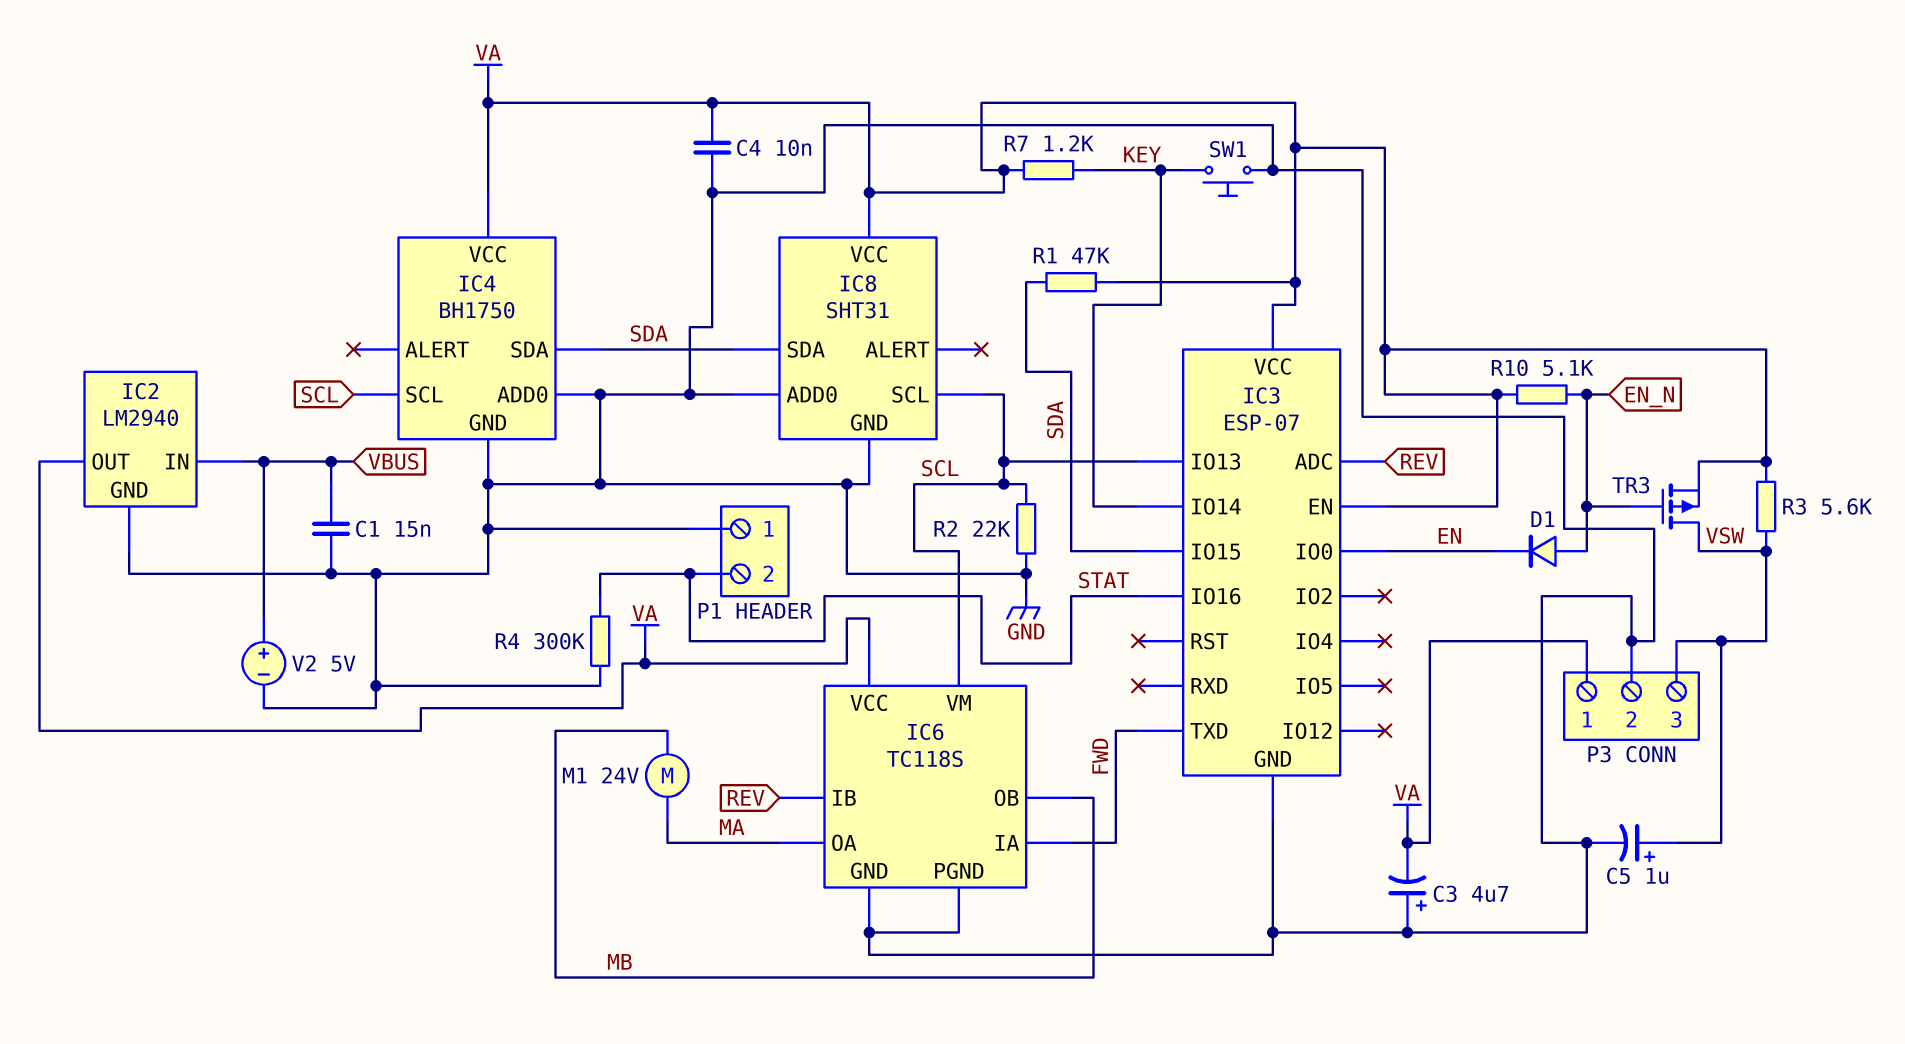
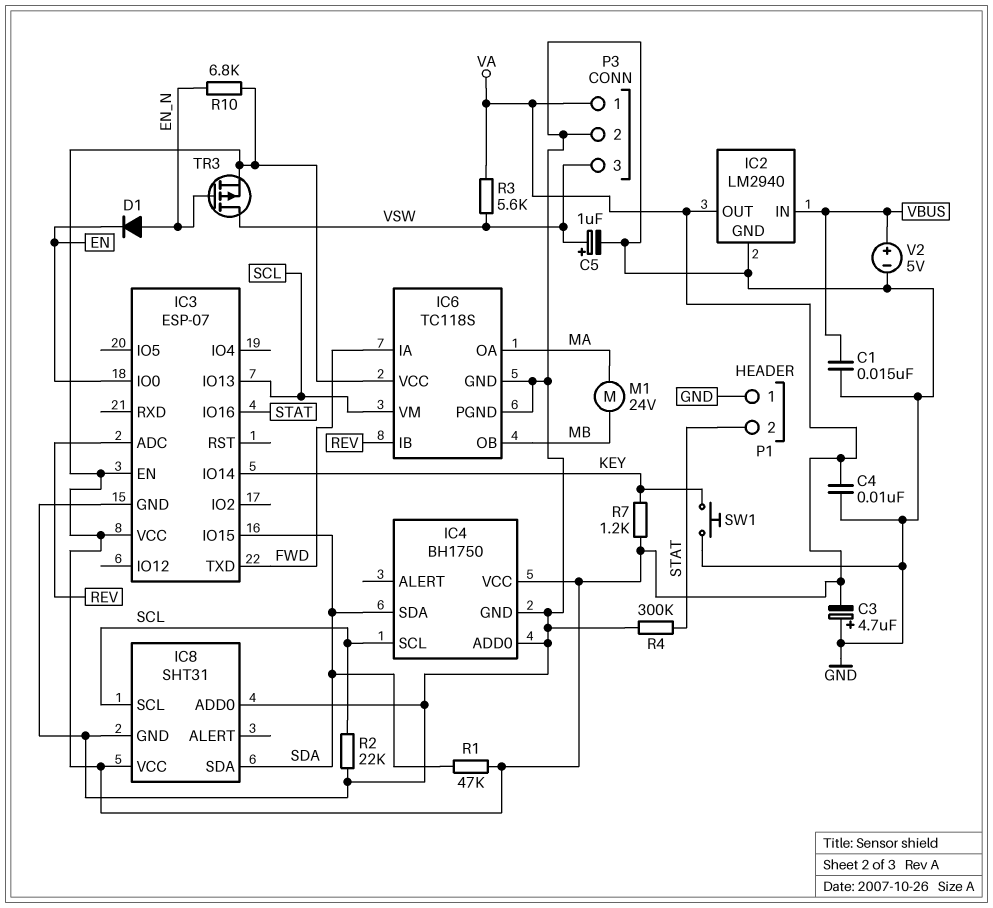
R10: 5.1k (EN_N, VA) -> 6.8k (EN_N, VA)

